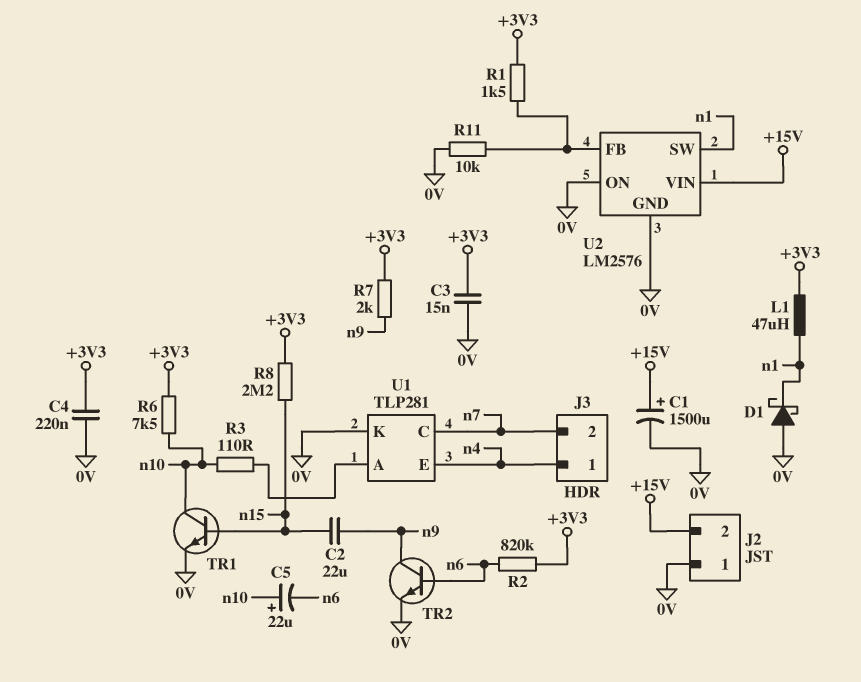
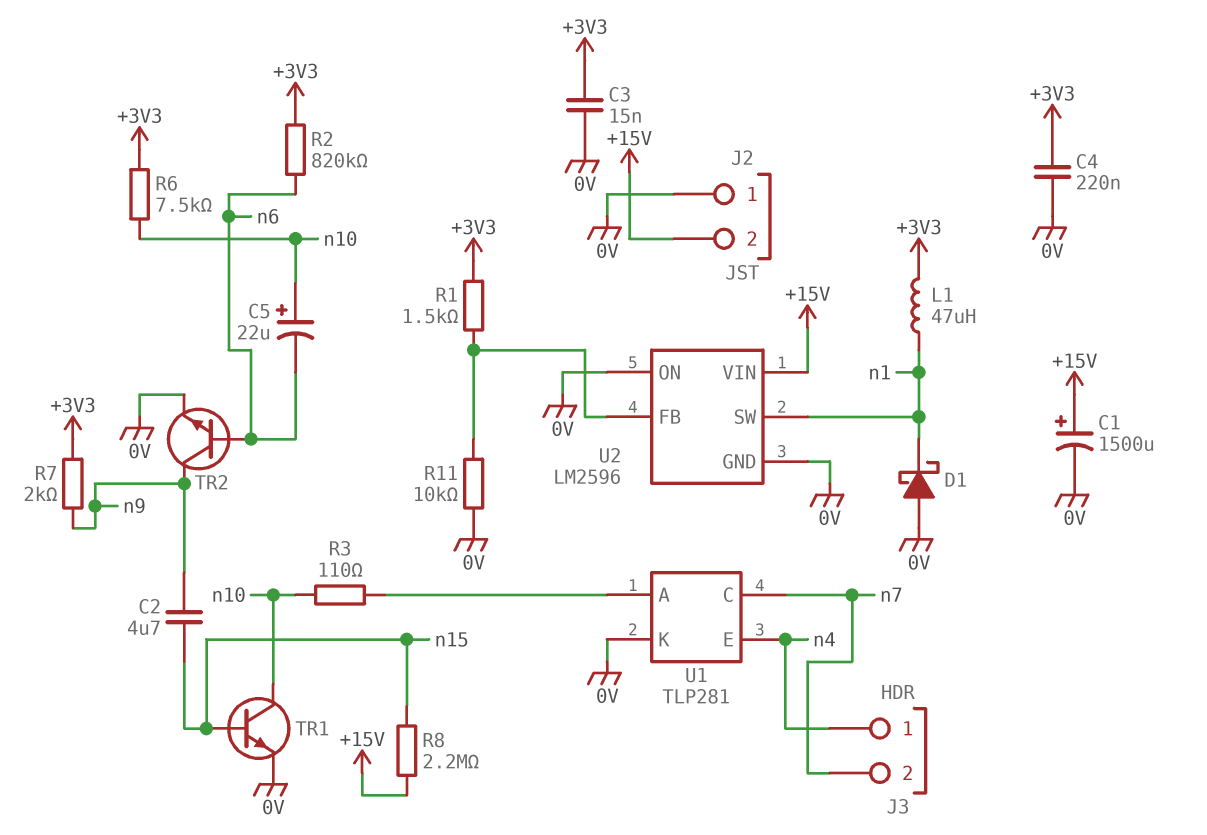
C2: 22uF (n9, n15) -> 4.7uF (n9, n15)
R8: 2.2M (+3V3, n15) -> 2.2M (+15V, n15)
U2: LM2576 -> LM2596

